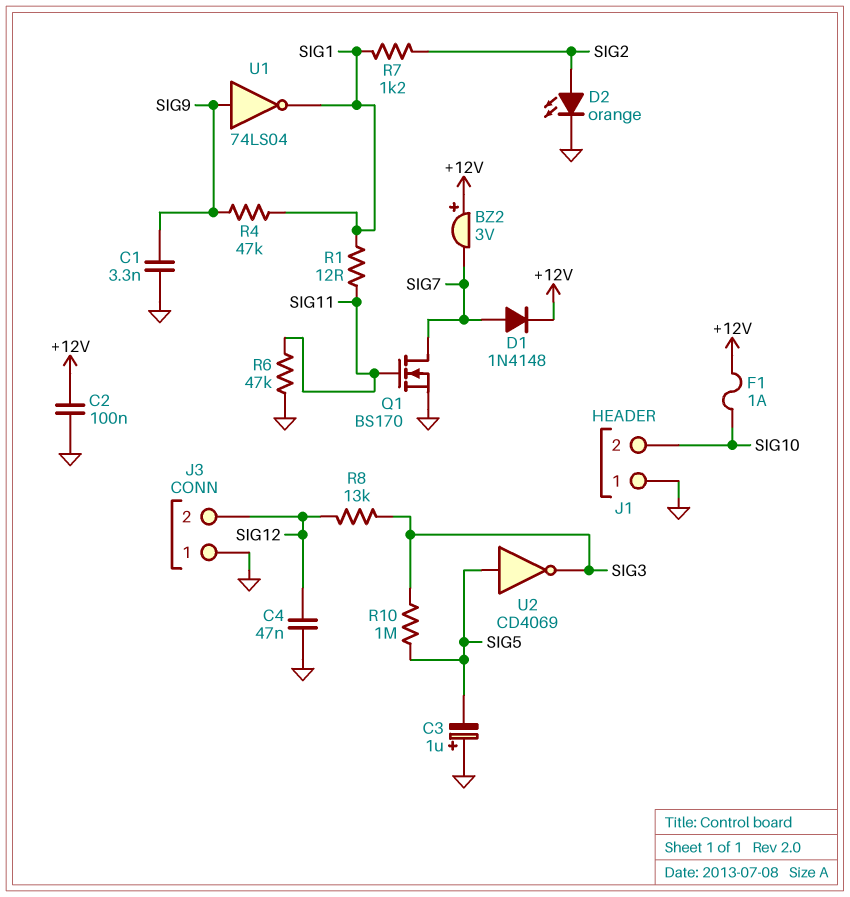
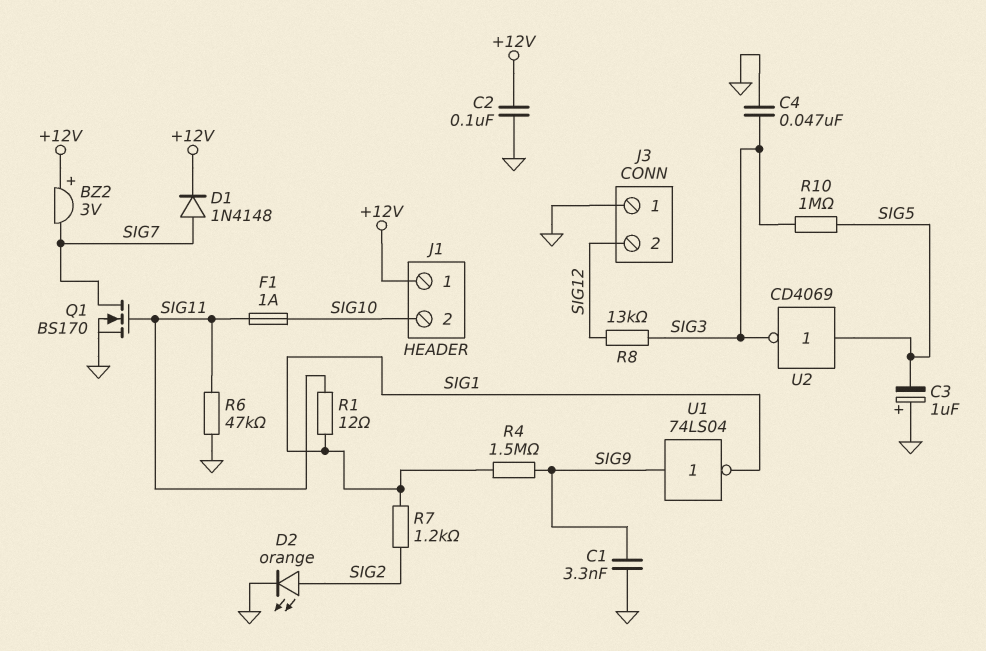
C4: 47nF (GND, SIG12) -> 47nF (GND, SIG3)
F1: 1A (+12V, SIG10) -> 1A (SIG10, SIG11)
J1 pin 1: GND -> +12V
R4: 47k (SIG1, SIG9) -> 1.5M (SIG1, SIG9)

